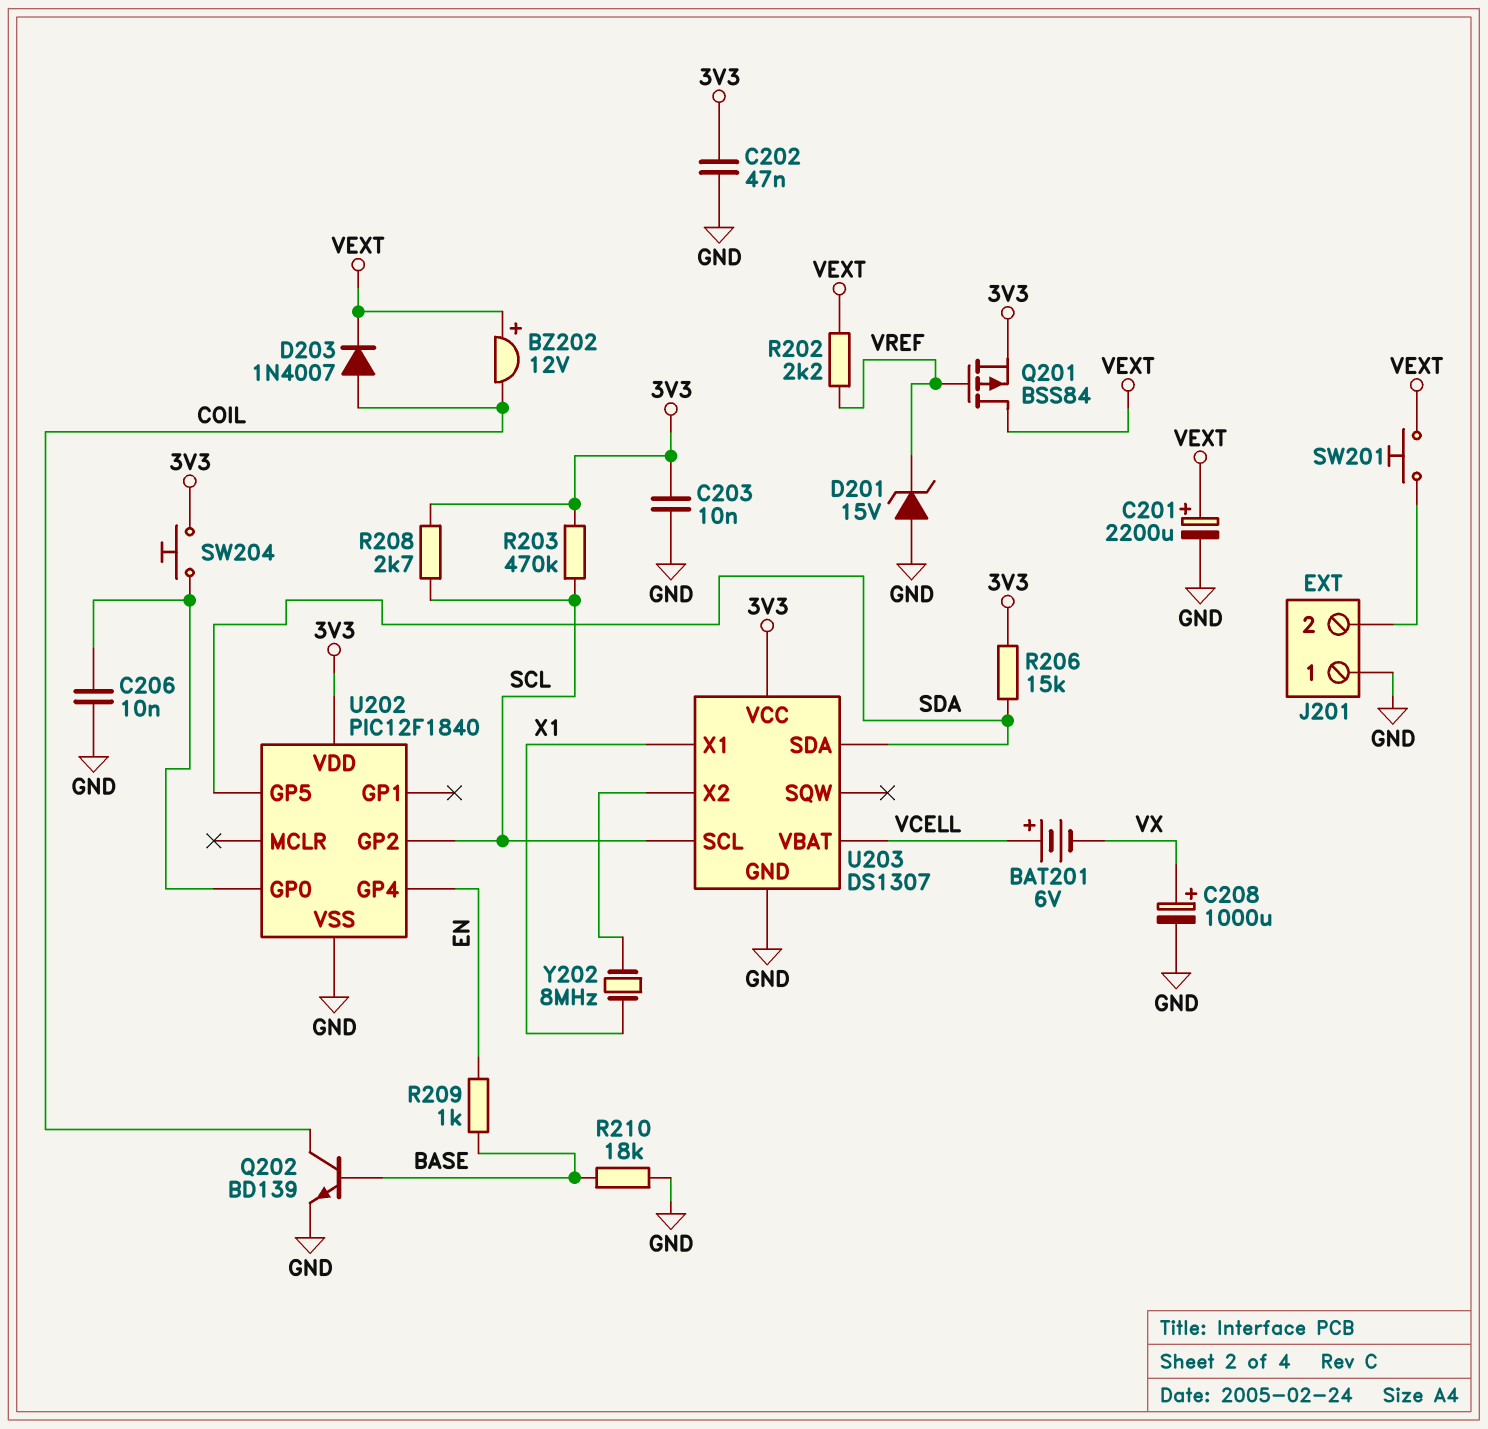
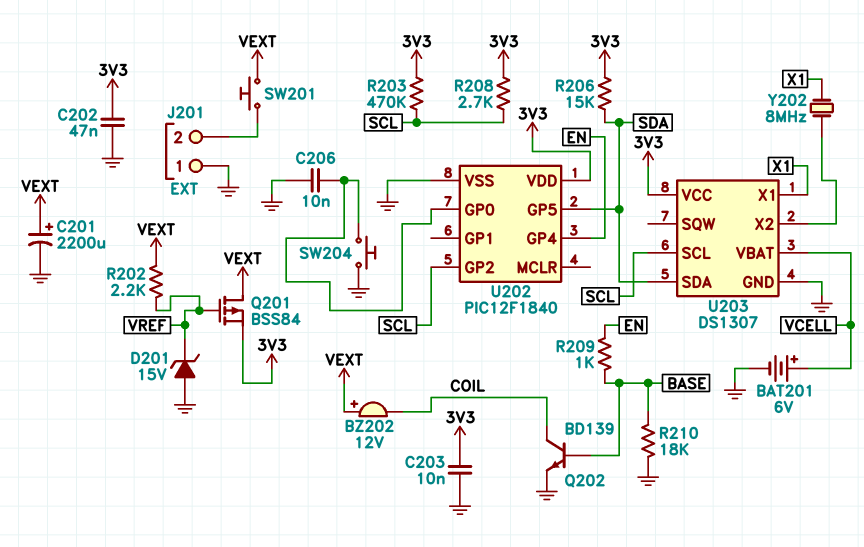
BAT201: 6V (plus VCELL, minus VX) -> 6V (plus VCELL, minus GND)
C208: 1000uF (plus VX, minus GND) -> none
D203: diode 1N4007 (A COIL, K VEXT) -> none
SW204: button (3V3, U202/GP0) -> button (GND, U202/GP0)

